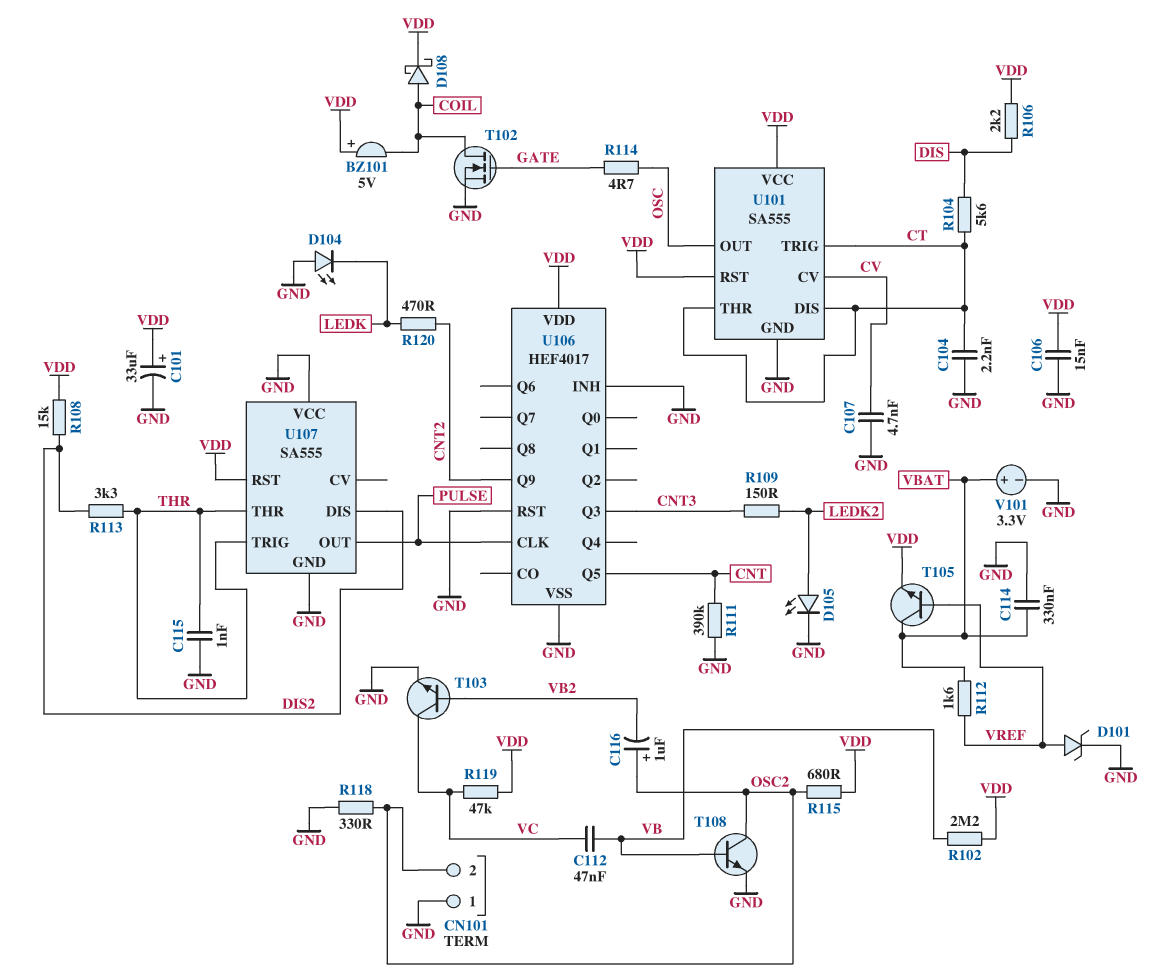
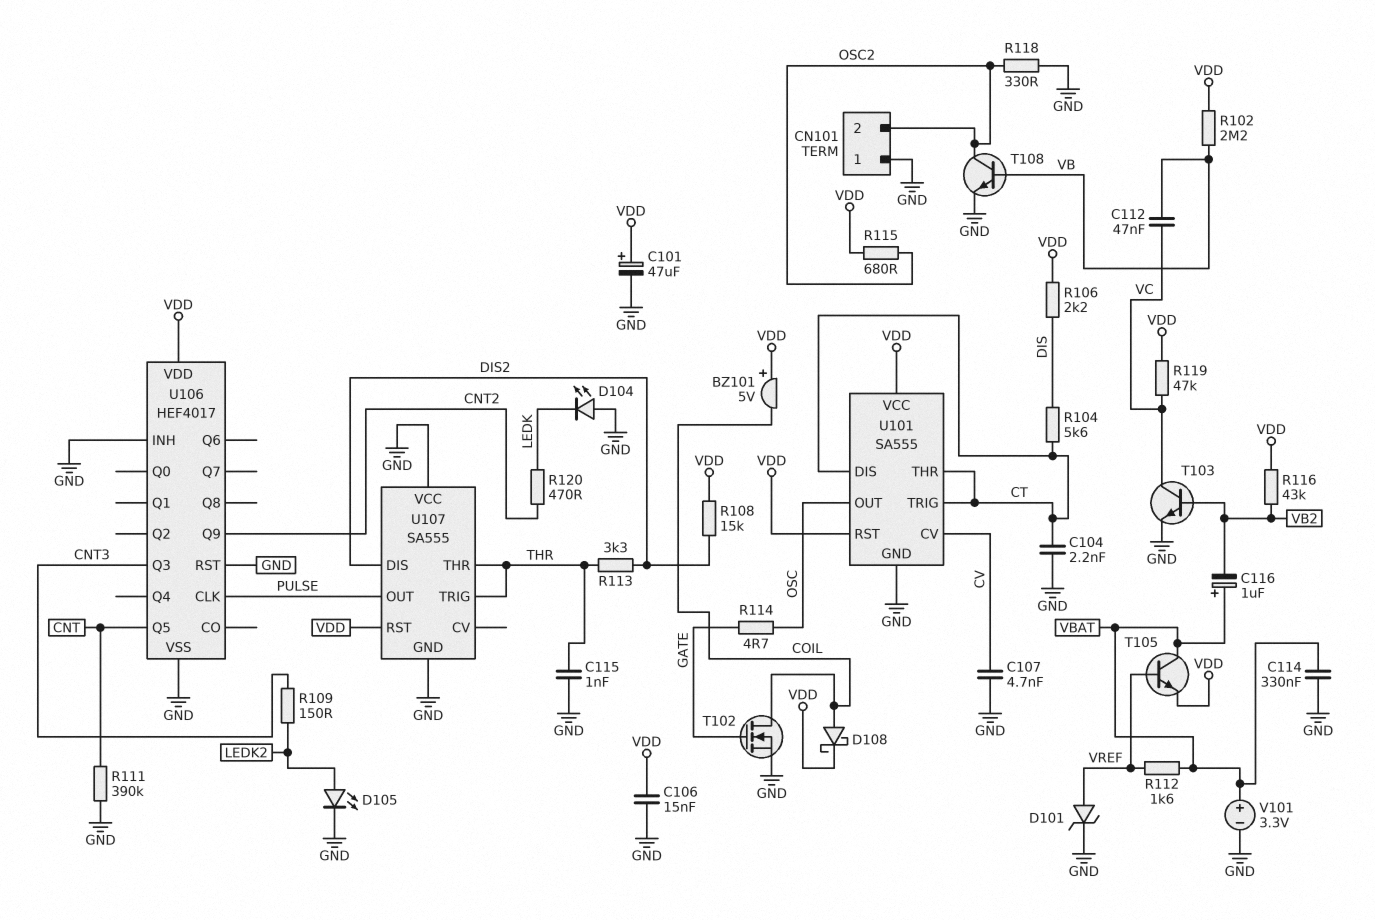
C101: 33uF (plus VDD, minus GND) -> 47uF (plus VDD, minus GND)
C116: 1uF (plus OSC2, minus VB2) -> 1uF (plus VBAT, minus VB2)
R116: none -> 43k (VB2, VDD)

